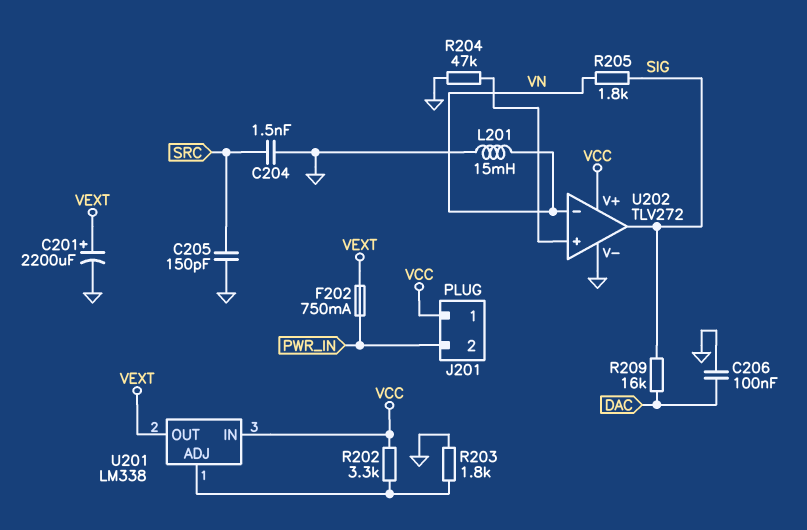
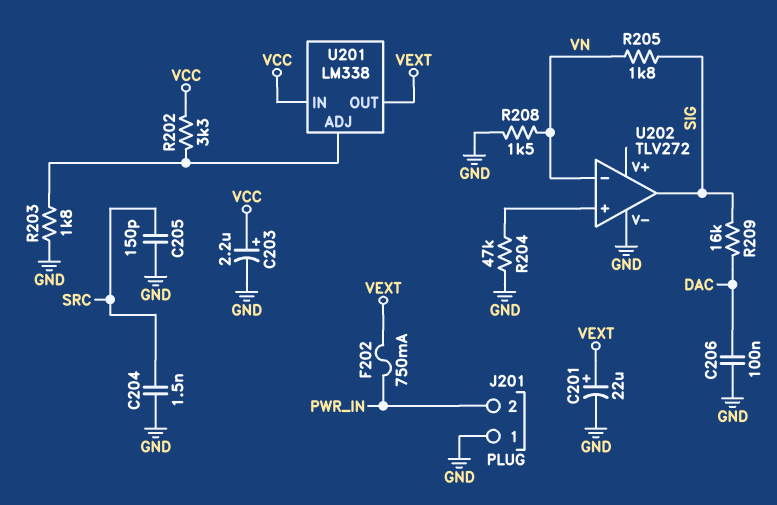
C201: 2200uF (plus VEXT, minus GND) -> 22uF (plus VEXT, minus GND)
C203: none -> 2.2uF (plus VCC, minus GND)
J201 pin 1: VCC -> GND
L201: 15mH (GND, VN) -> none
R208: none -> 1.5k (GND, VN)
U202 pin V+: VCC -> none

